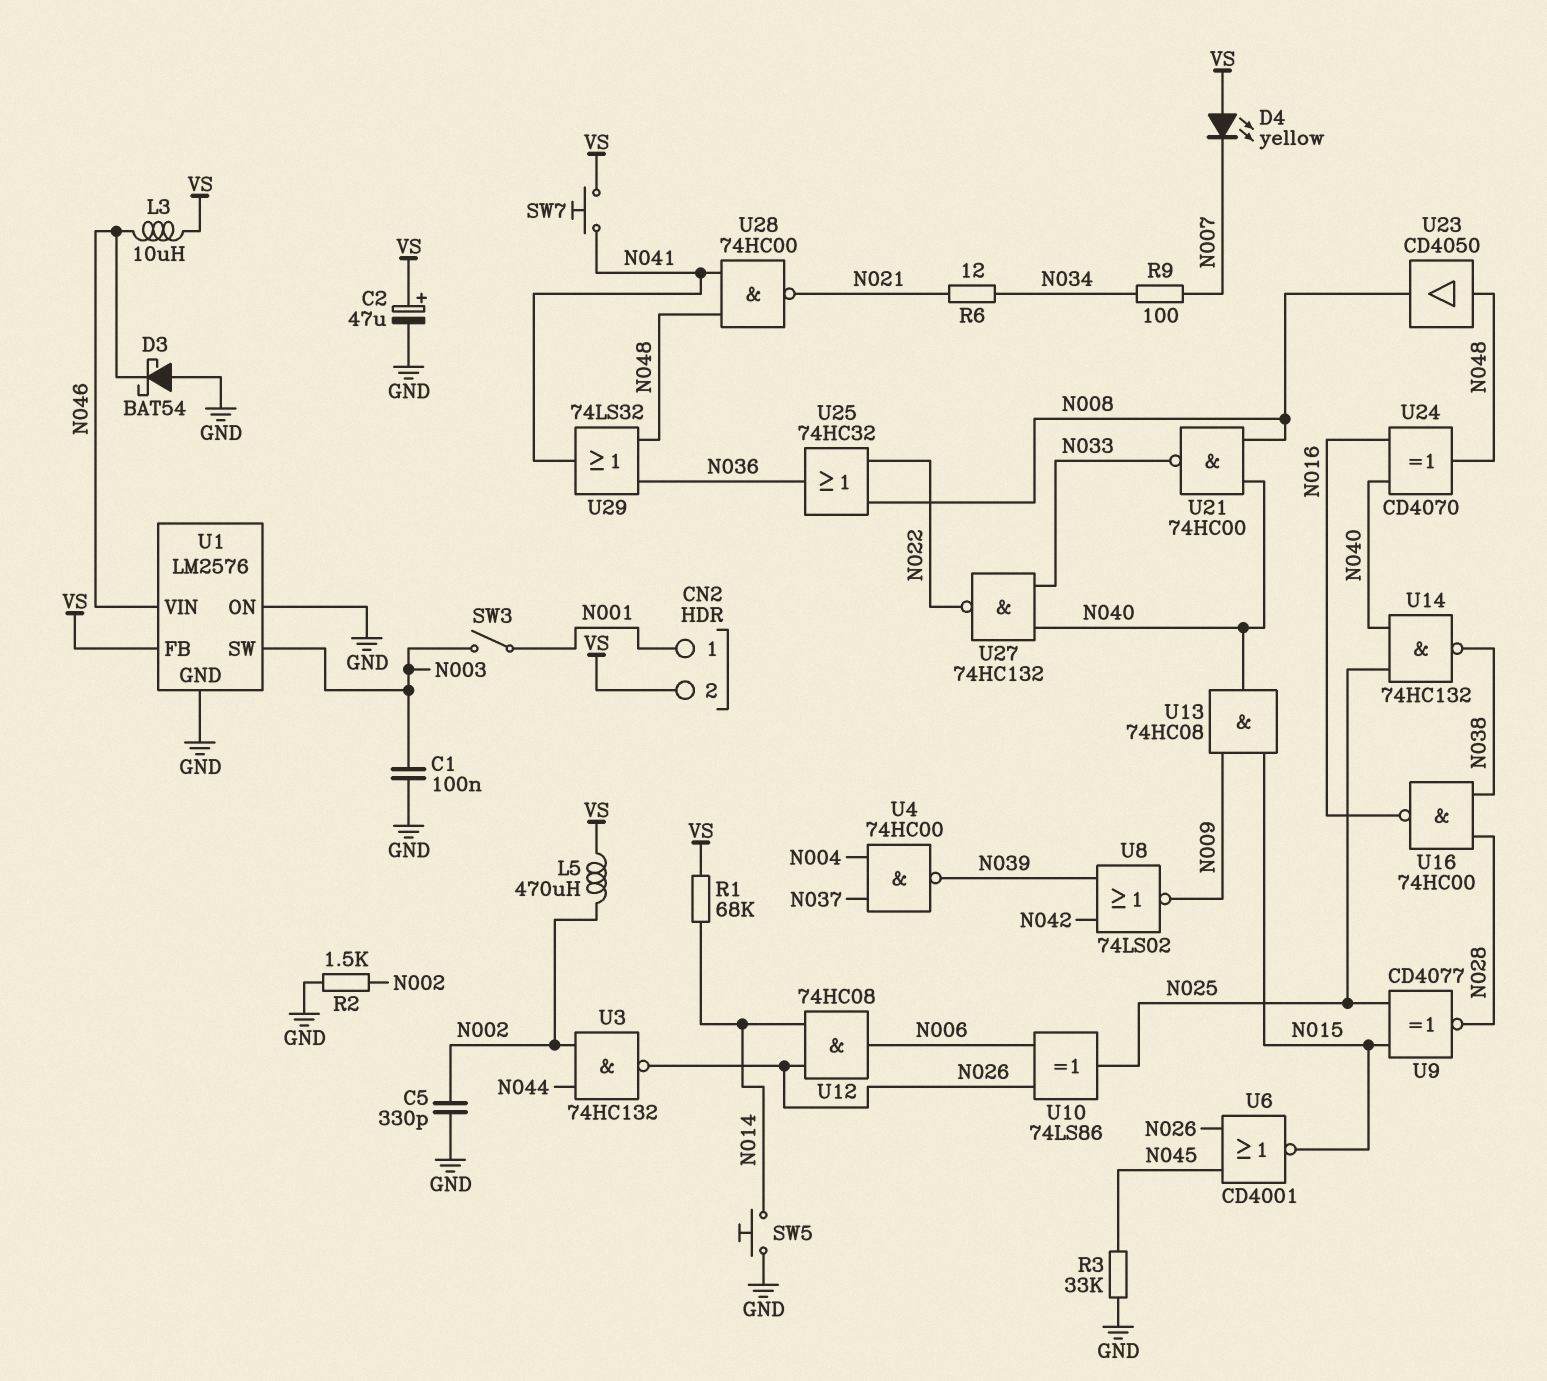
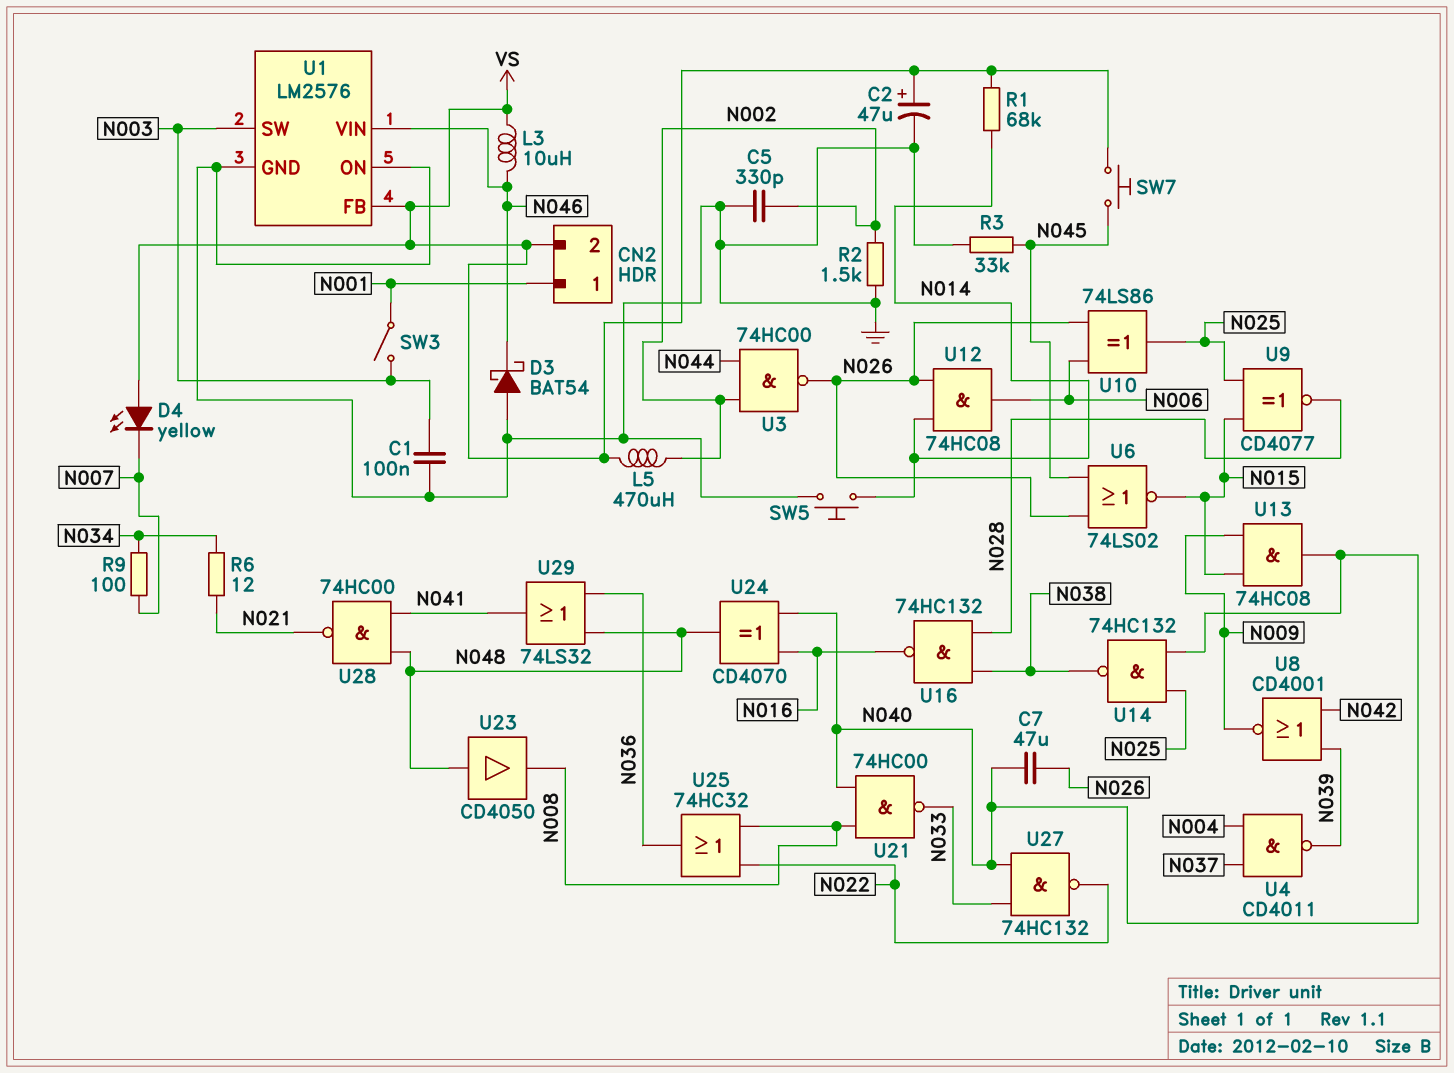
C7: none -> 47uF (N026, N040)
SW7: button (N041, VS) -> button (N045, VS)
U3: NAND 74HC132 (in N002, in N044, out N026) -> NAND 74HC00 (in N002, in N044, out N026)
U4: NAND 74HC00 (in N004, in N037, out N039) -> NAND CD4011 (in N004, in N037, out N039)
U6: NOR CD4001 (in N026, in N045, out N015) -> NOR 74LS02 (in N026, in N045, out N015)
U8: NOR 74LS02 (in N039, in N042, out N009) -> NOR CD4001 (in N039, in N042, out N009)
U16: NAND 74HC00 (in N028, in N038, out N016) -> NAND 74HC132 (in N028, in N038, out N016)

